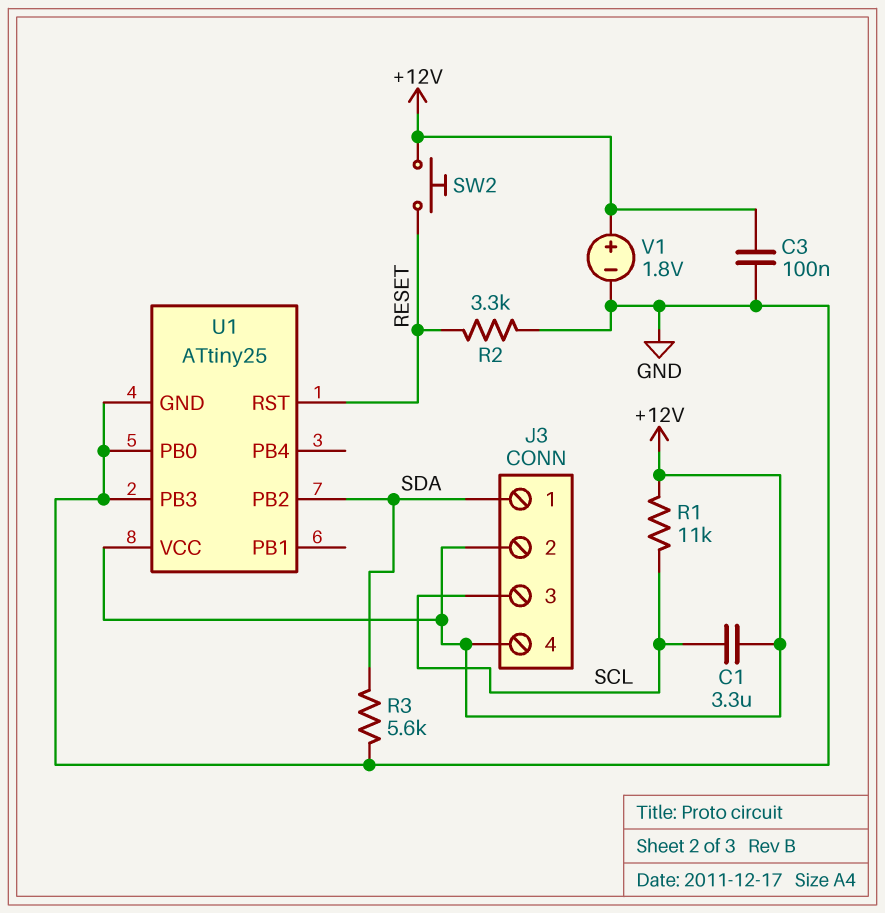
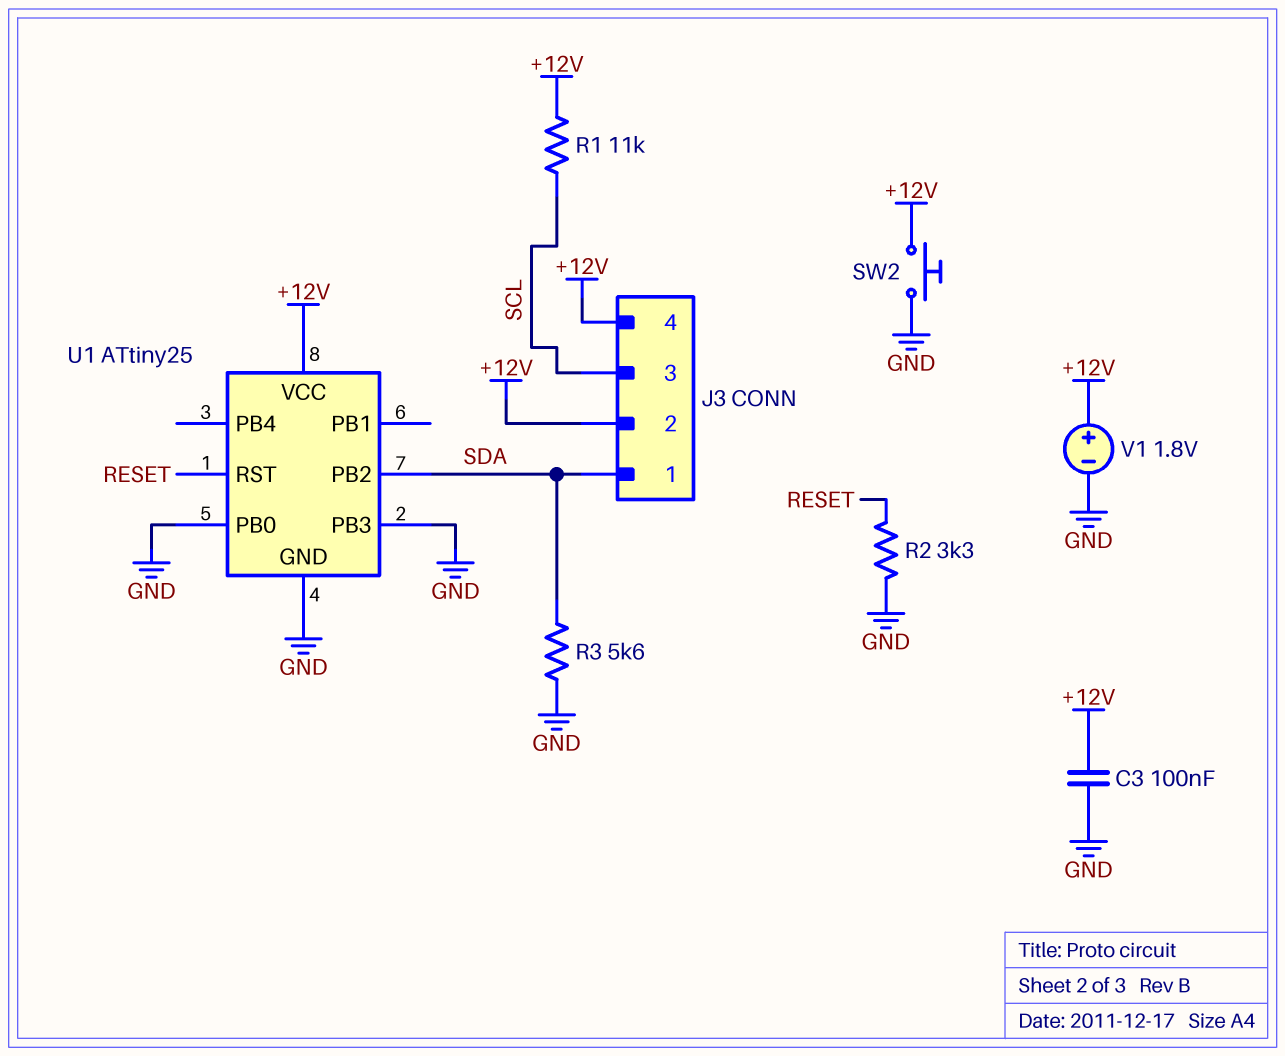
C1: 3.3uF (+12V, SCL) -> none
SW2: button (+12V, RESET) -> button (+12V, GND)

